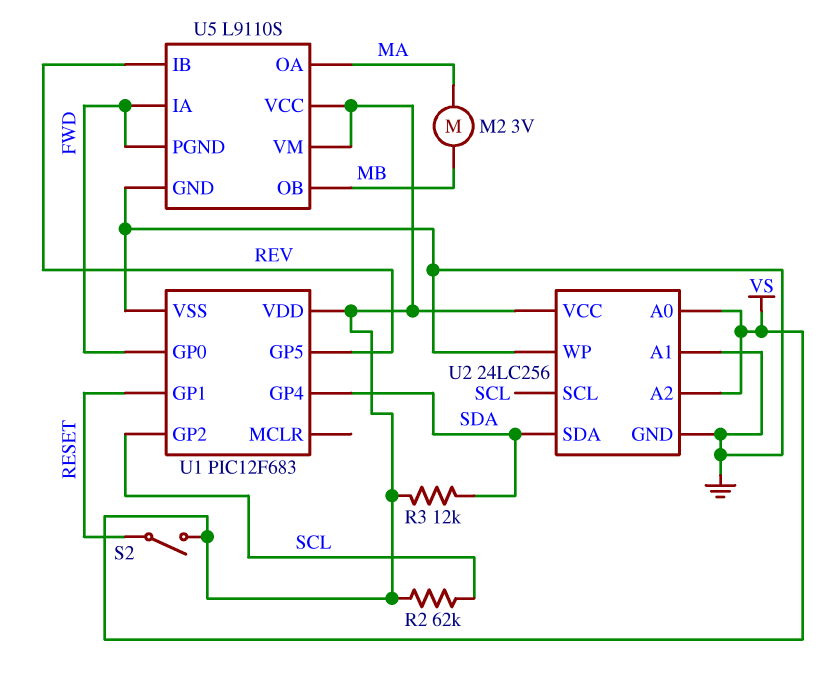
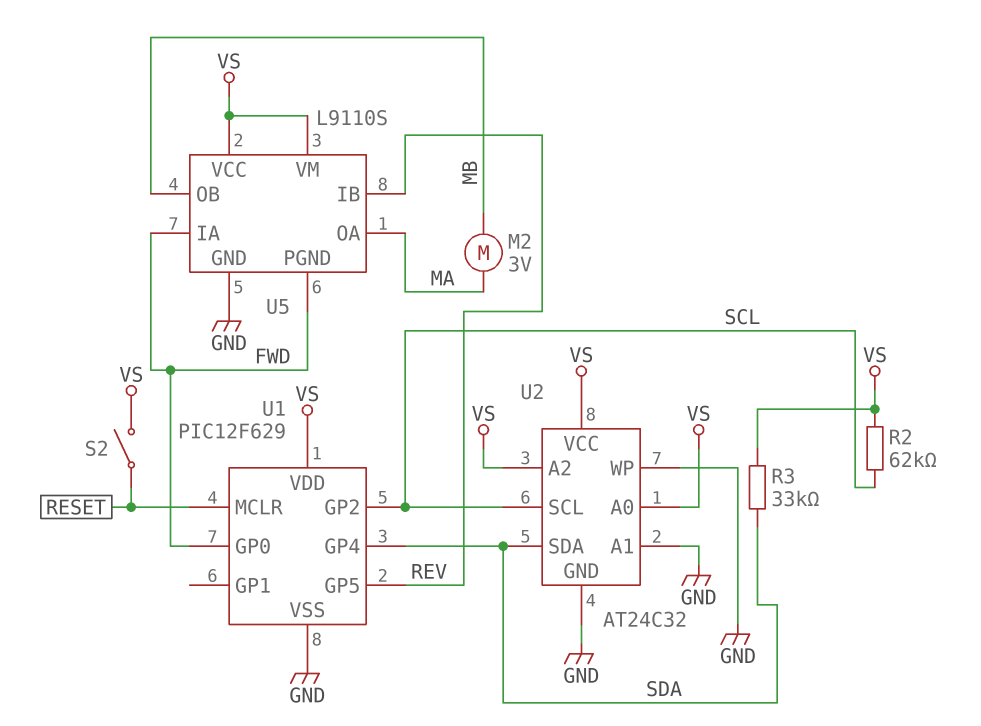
R3: 12k (SDA, VS) -> 33k (SDA, VS)
U1: PIC12F683 -> PIC12F629
U1 pin GP1: RESET -> none
U1 pin MCLR: none -> RESET
U2: 24LC256 -> AT24C32

